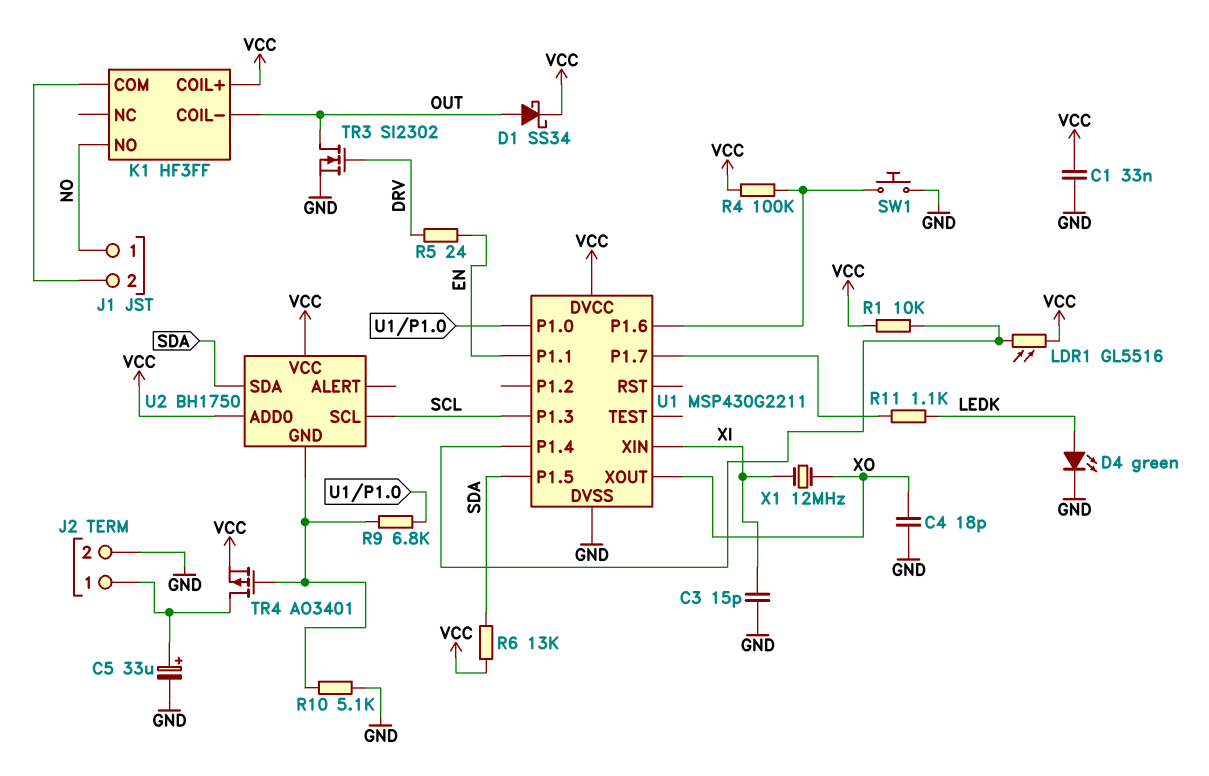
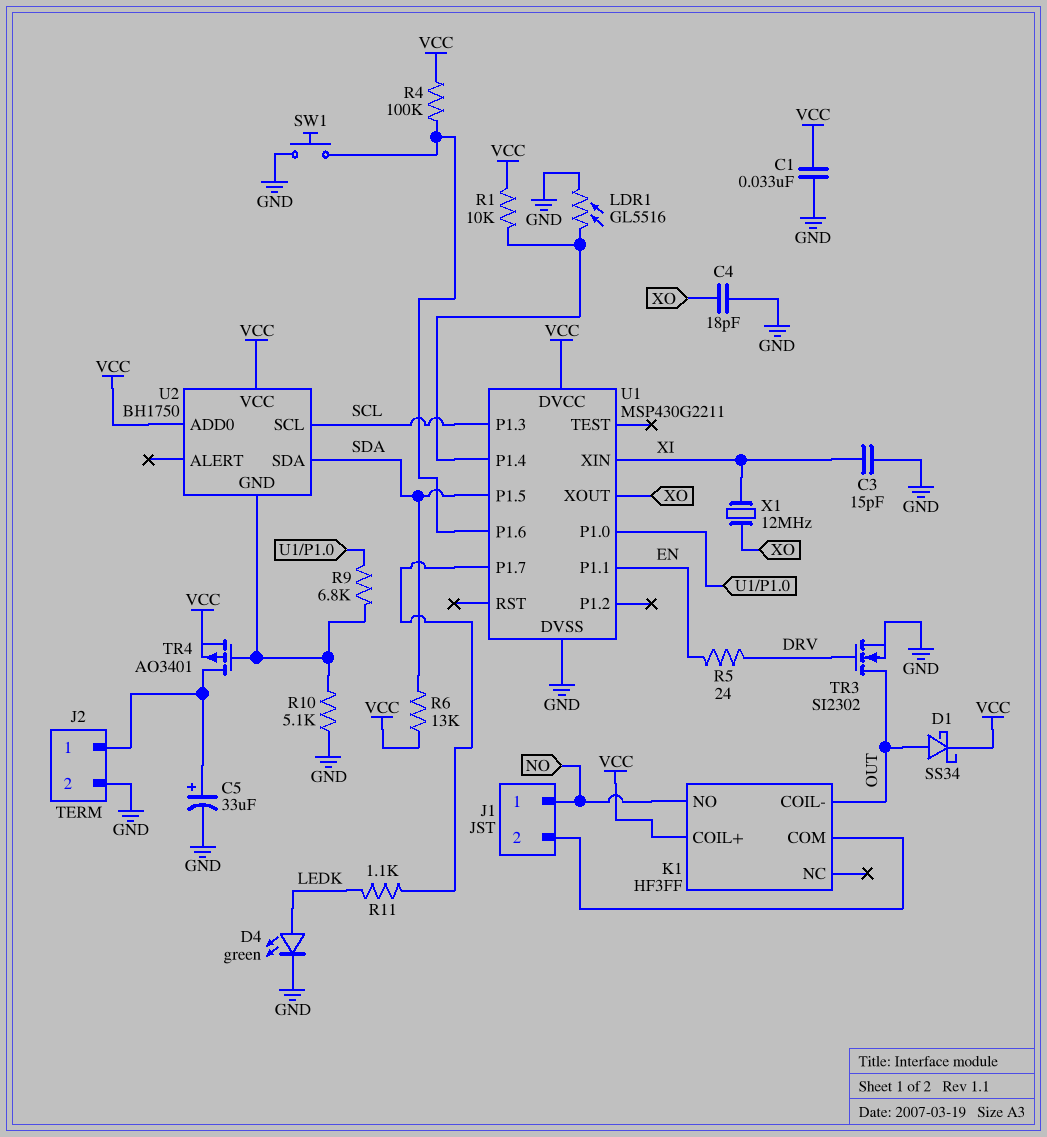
LDR1: GL5516 (U1/P1.4, VCC) -> GL5516 (GND, U1/P1.4)

